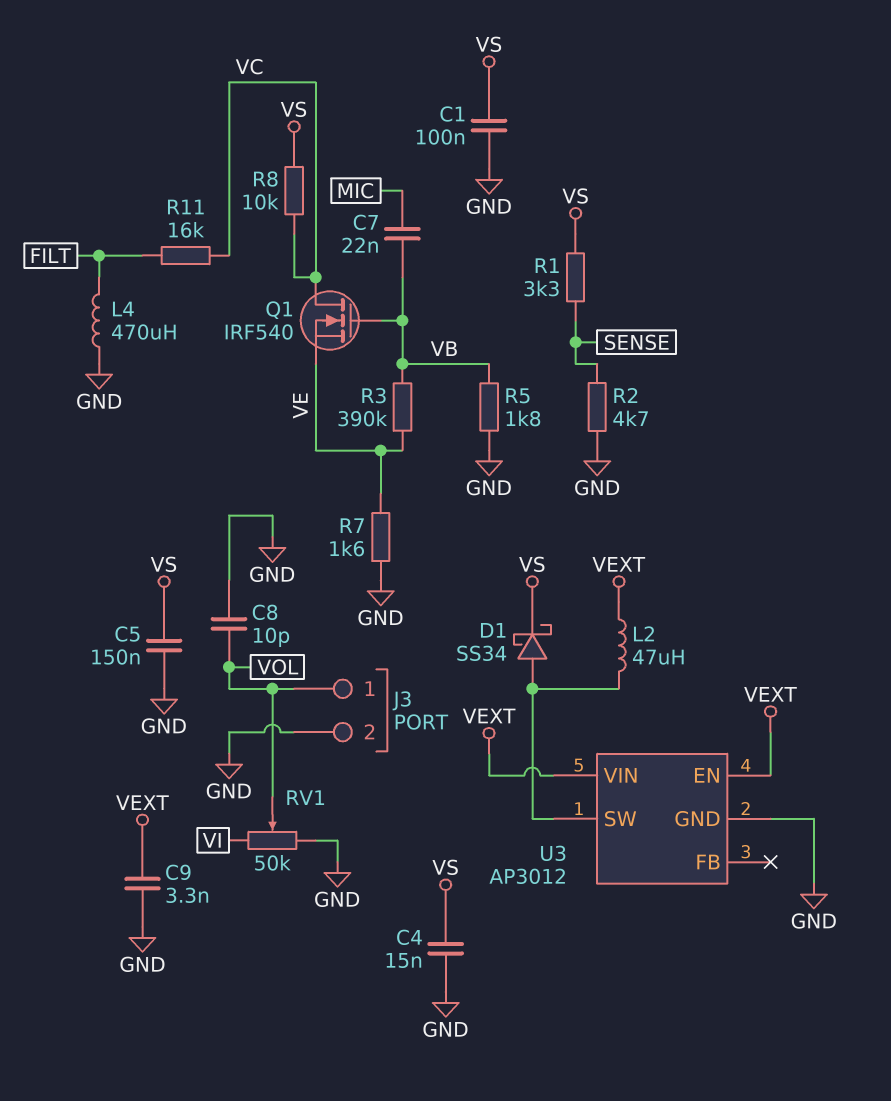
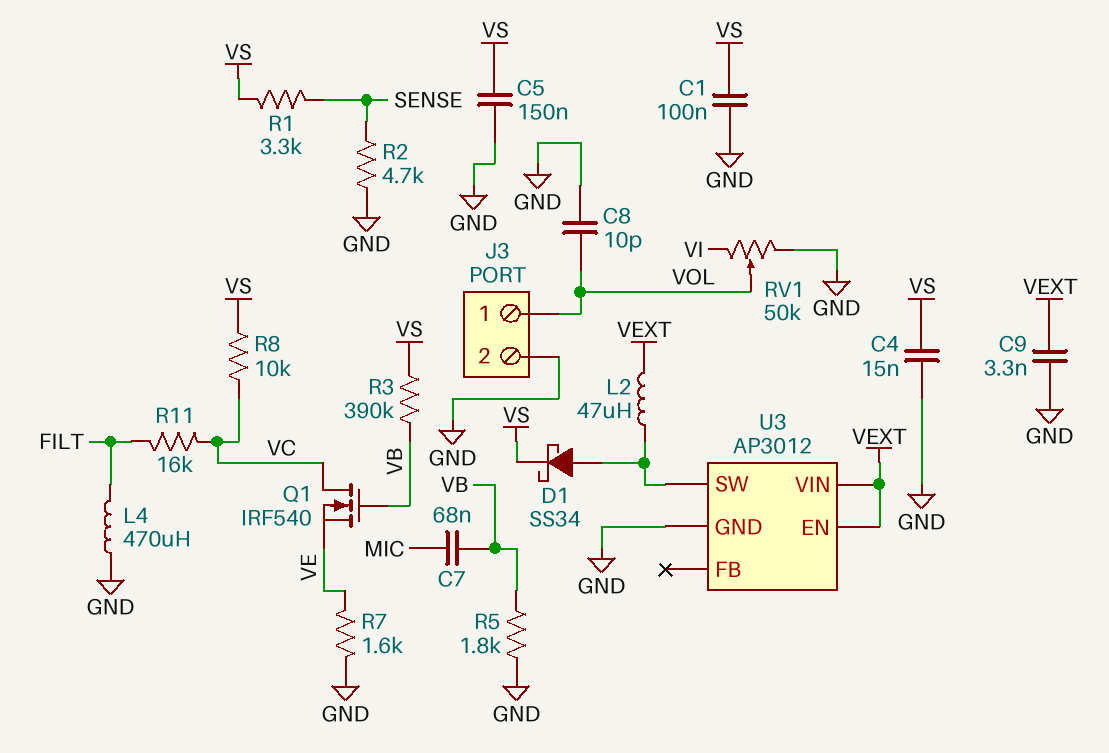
C7: 22nF (MIC, VB) -> 68nF (MIC, VB)
R3: 390k (VB, VE) -> 390k (VB, VS)

